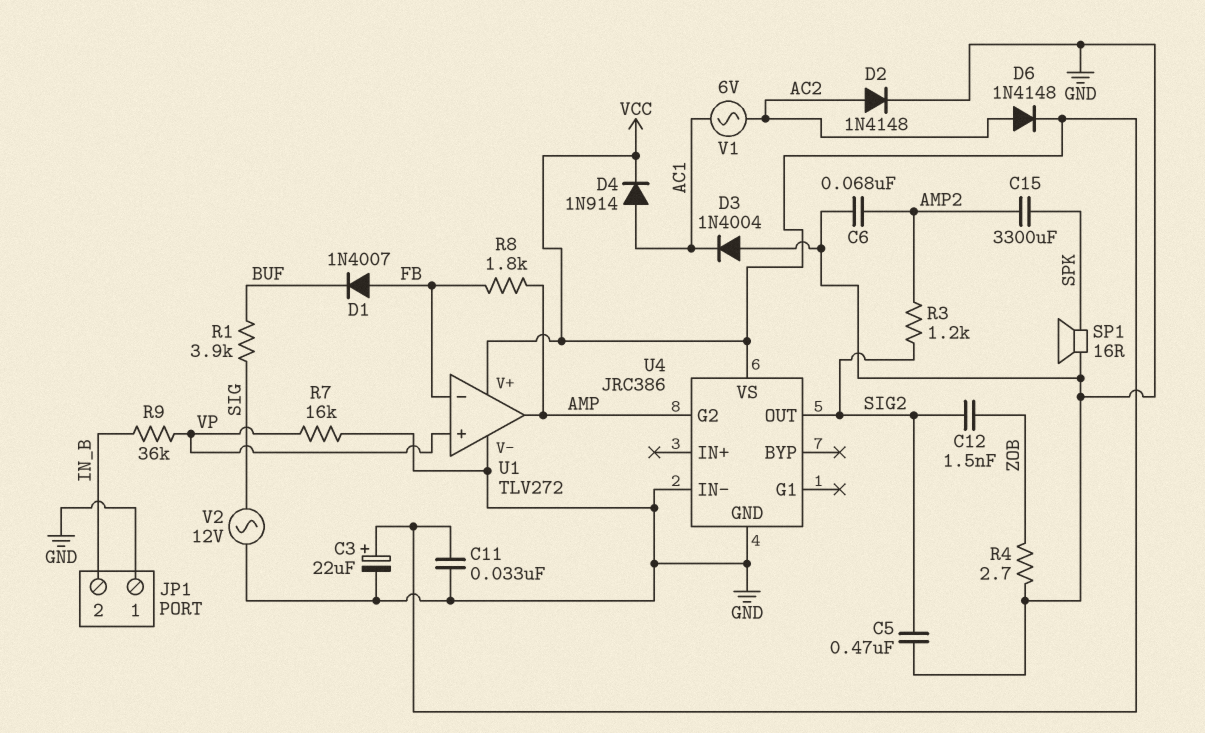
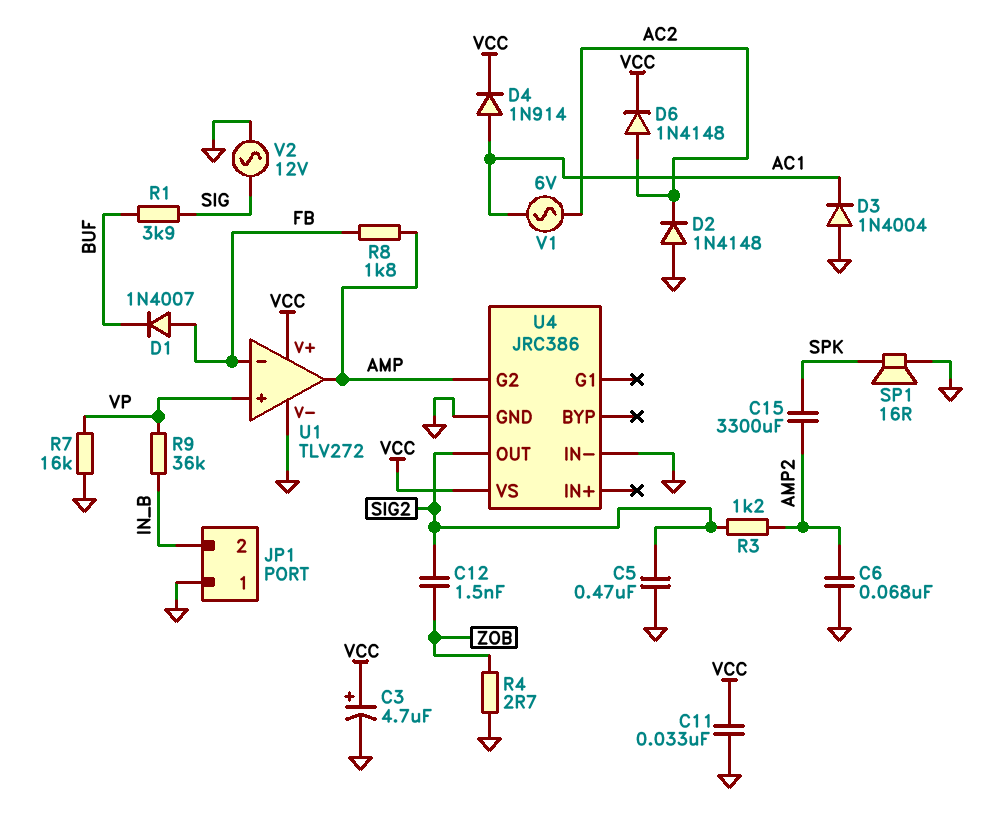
C3: 22uF (plus VCC, minus GND) -> 4.7uF (plus VCC, minus GND)
D2: diode 1N4148 (A AC2, K GND) -> diode 1N4148 (A GND, K AC2)

